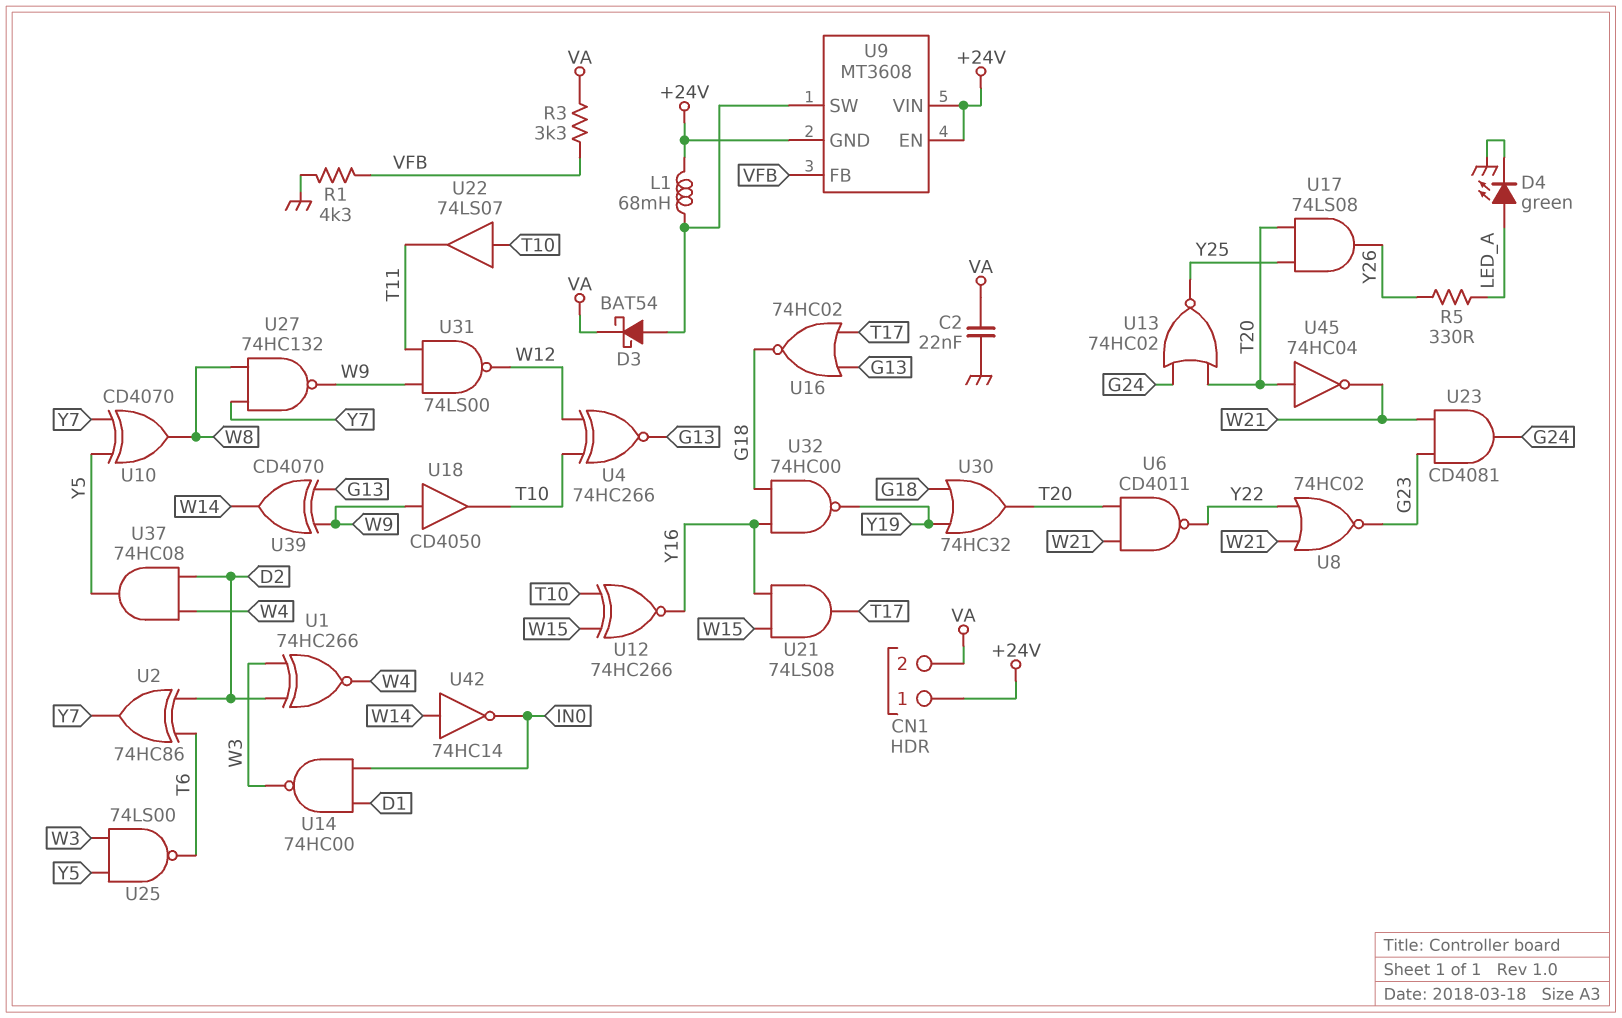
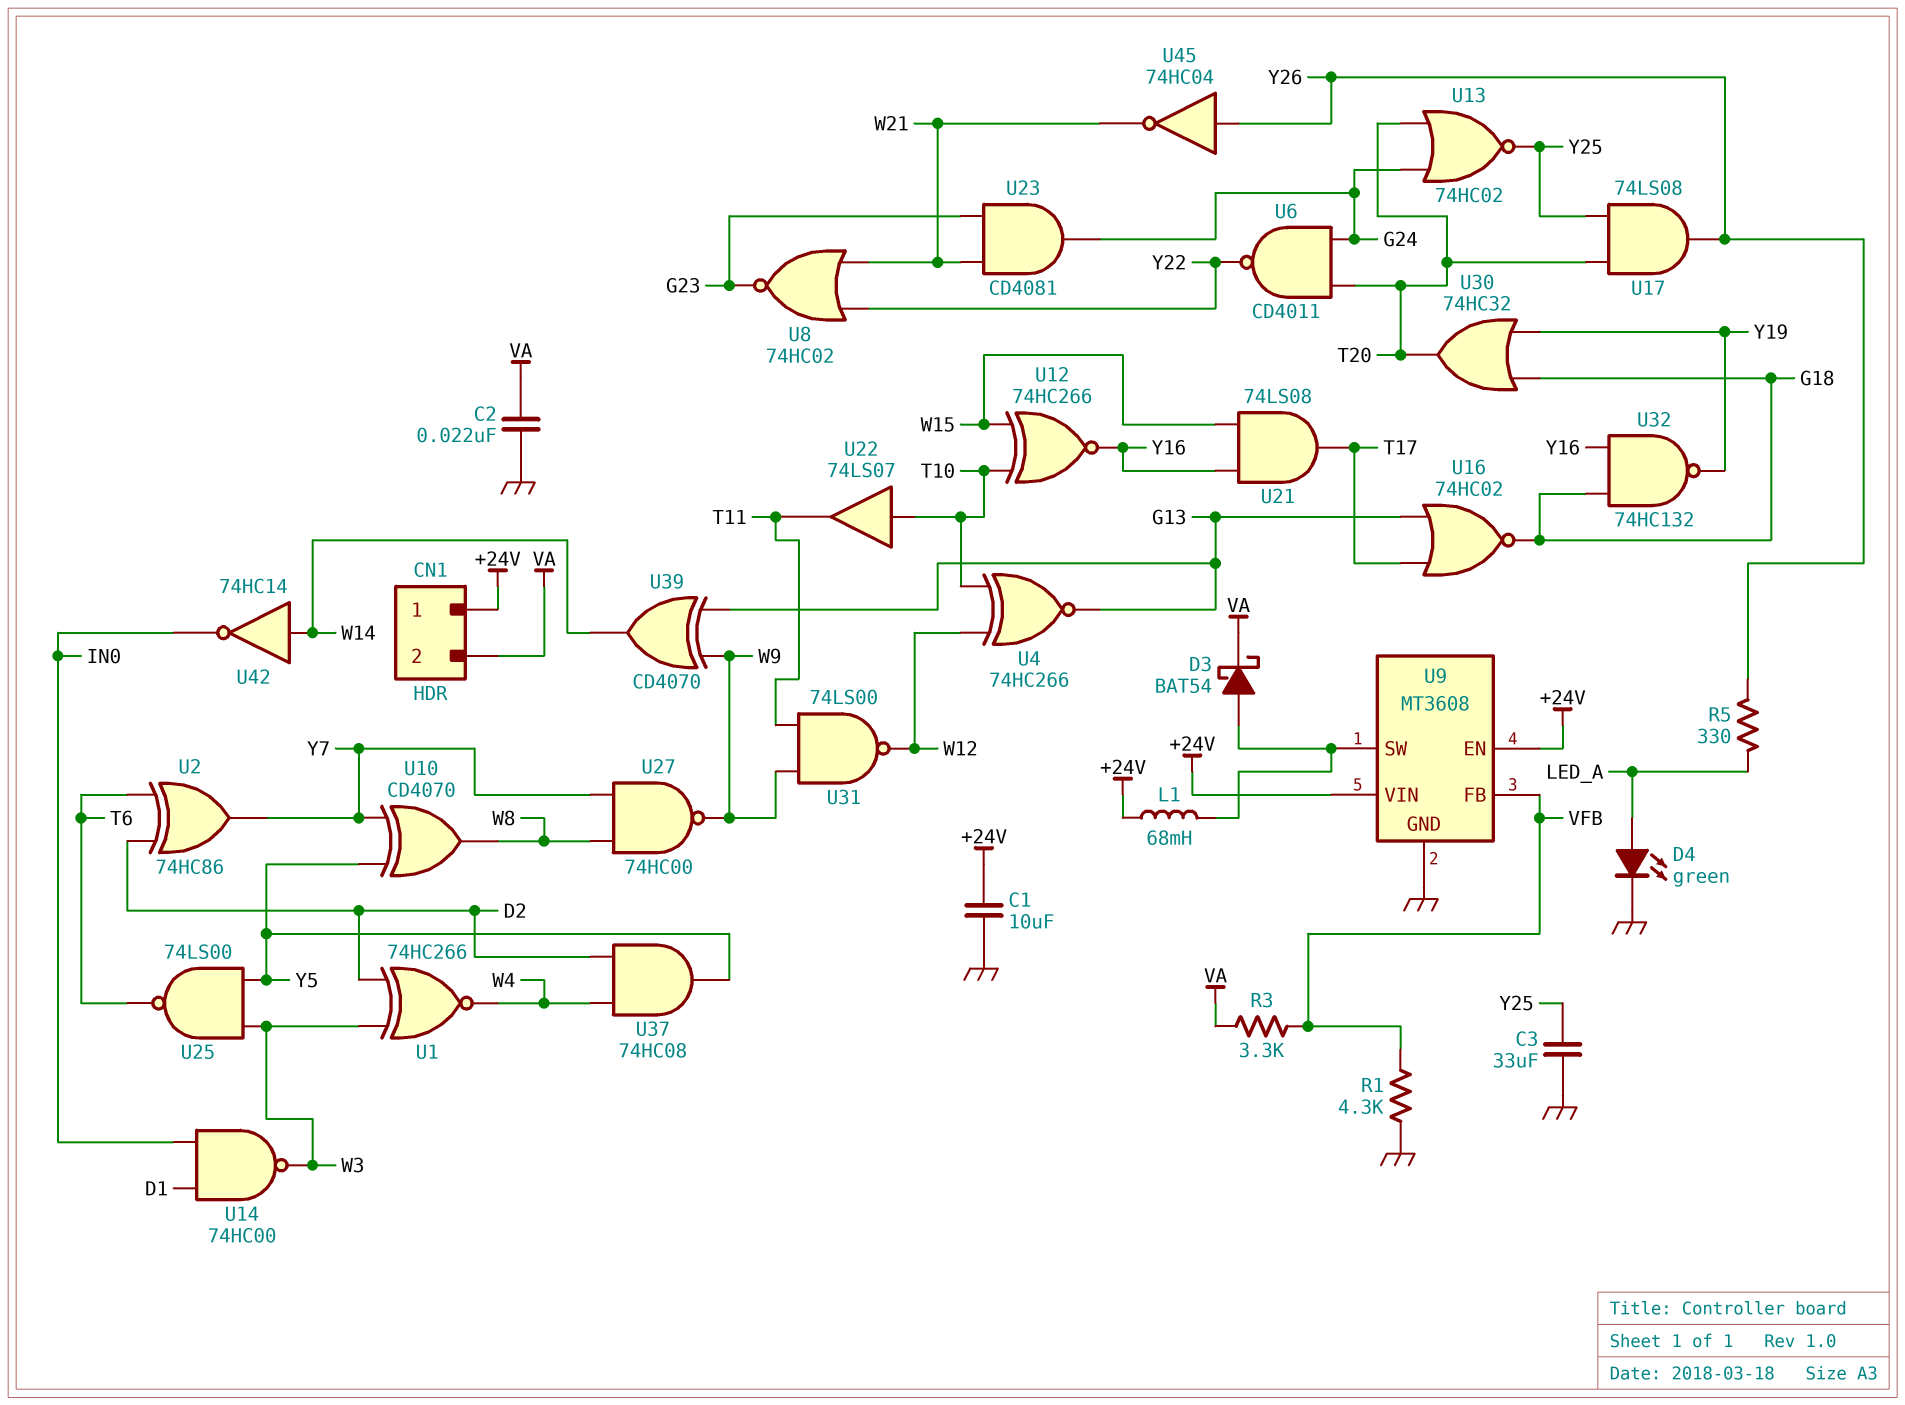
C1: none -> 10uF (+24V, GND)
C3: none -> 33uF (GND, Y25)
U6: NAND CD4011 (in T20, in W21, out Y22) -> NAND CD4011 (in G24, in T20, out Y22)
U9 pin GND: +24V -> GND
U18: buffer CD4050 (in W9, out T10) -> none
U27: NAND 74HC132 (in W8, in Y7, out W9) -> NAND 74HC00 (in W8, in Y7, out W9)
U32: NAND 74HC00 (in G18, in Y16, out Y19) -> NAND 74HC132 (in G18, in Y16, out Y19)
U45: NOT 74HC04 (in T20, out W21) -> NOT 74HC04 (in Y26, out W21)

